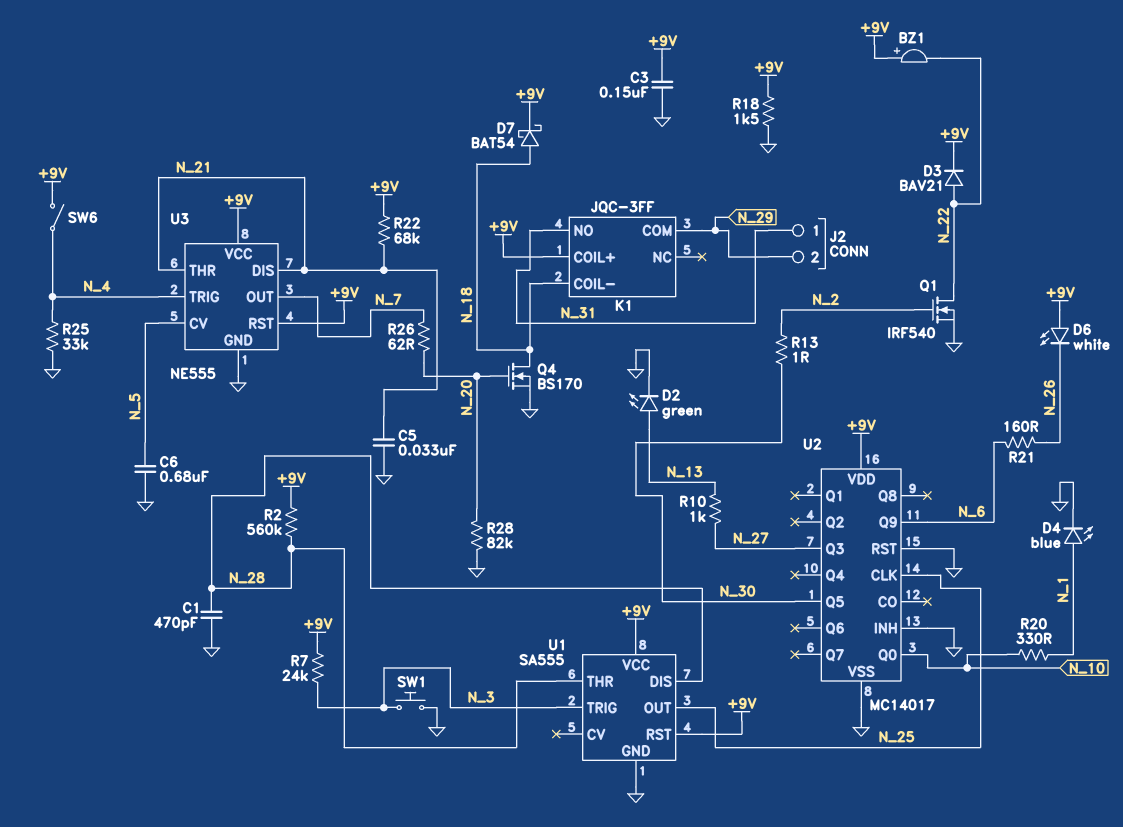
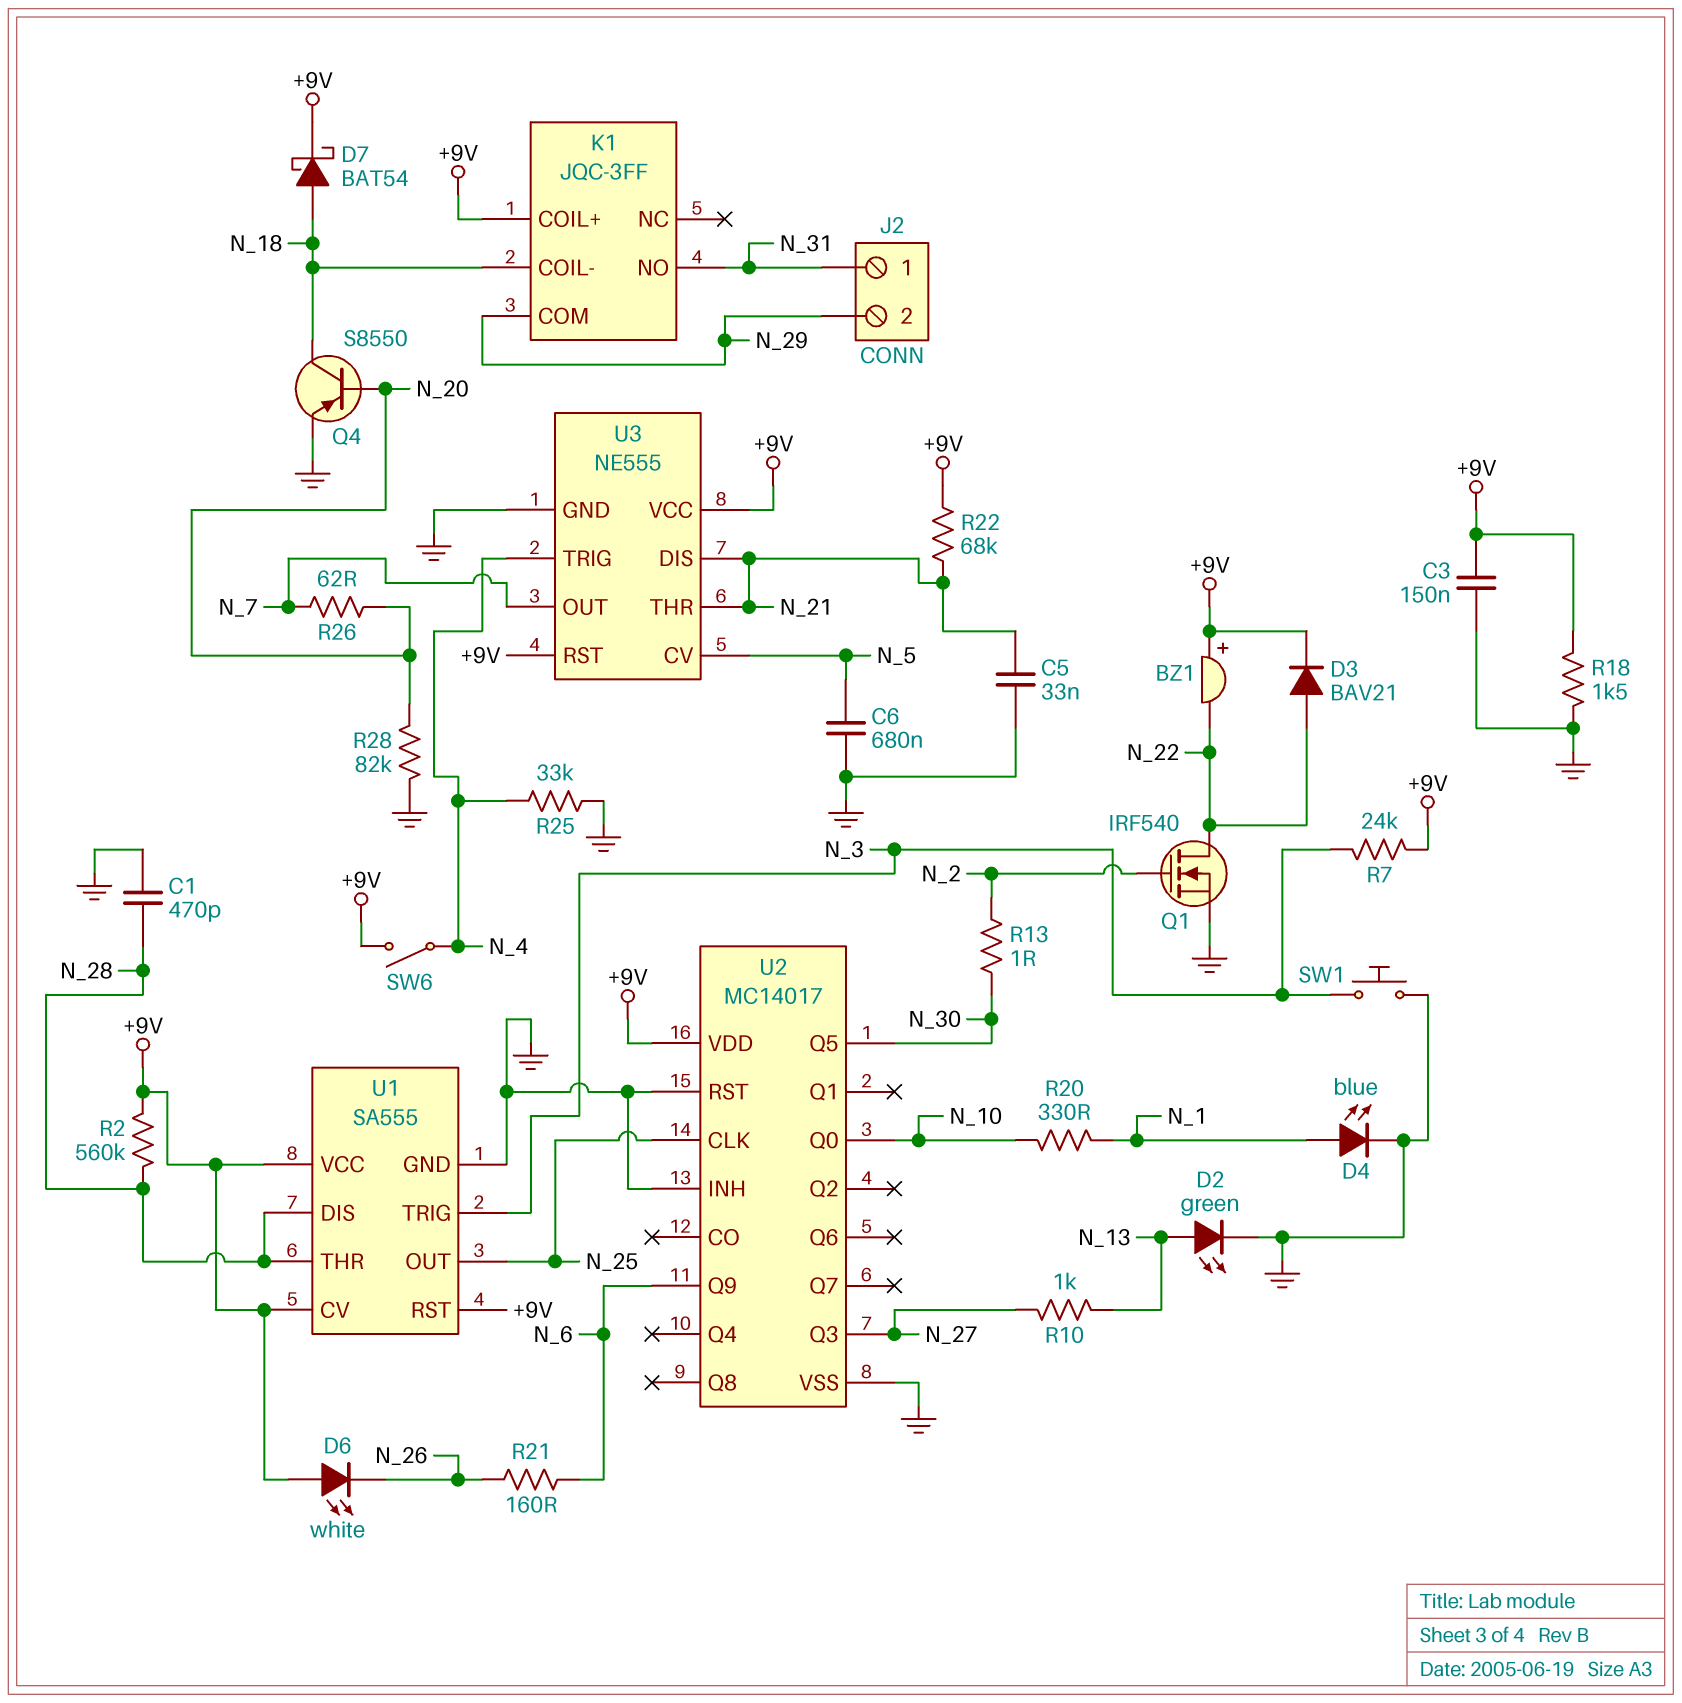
Q4: NMOS BS170 (G N_20, D N_18, S GND) -> PNP S8550 (B N_20, C N_18, E GND)
U1 pin CV: none -> +9V

